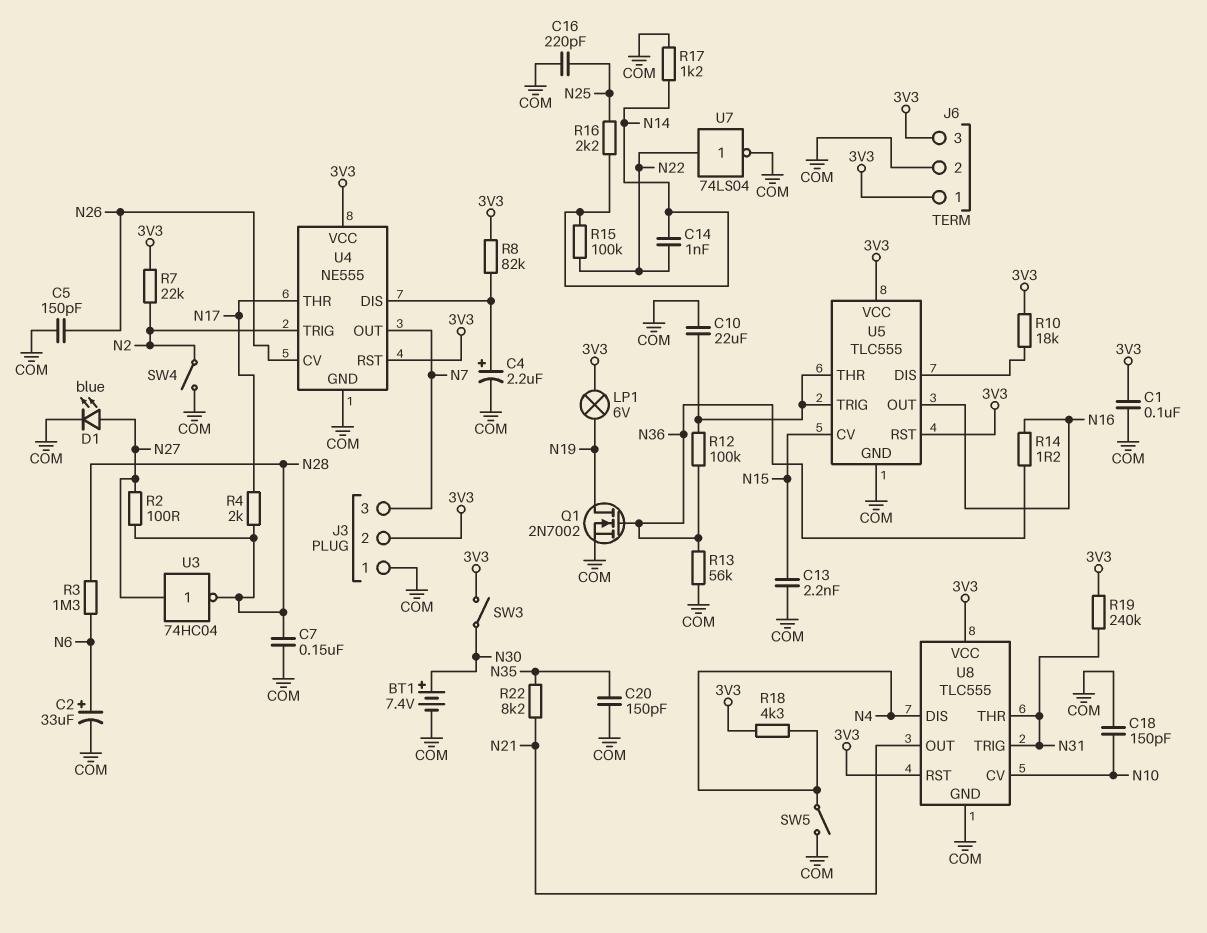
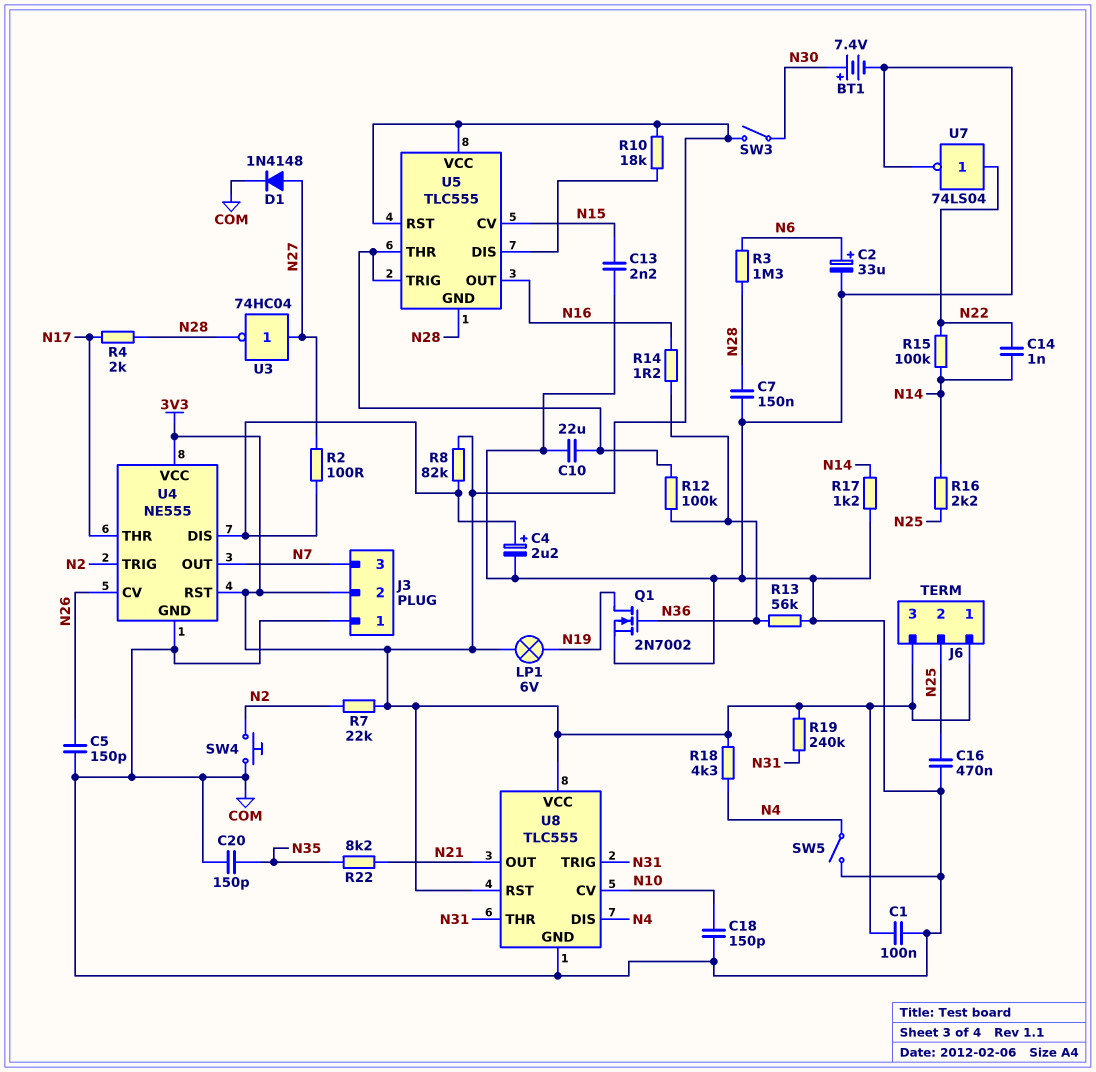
C16: 220pF (COM, N25) -> 470nF (COM, N25)
D1: LED blue (A N27, K COM) -> diode 1N4148 (A N27, K COM)
J6 pin 2: COM -> N25
R2: 100 (N27, N28) -> 100 (N27, U4/DIS)
SW4: switch (COM, N2) -> button (COM, N2)
U5 pin GND: COM -> N28

